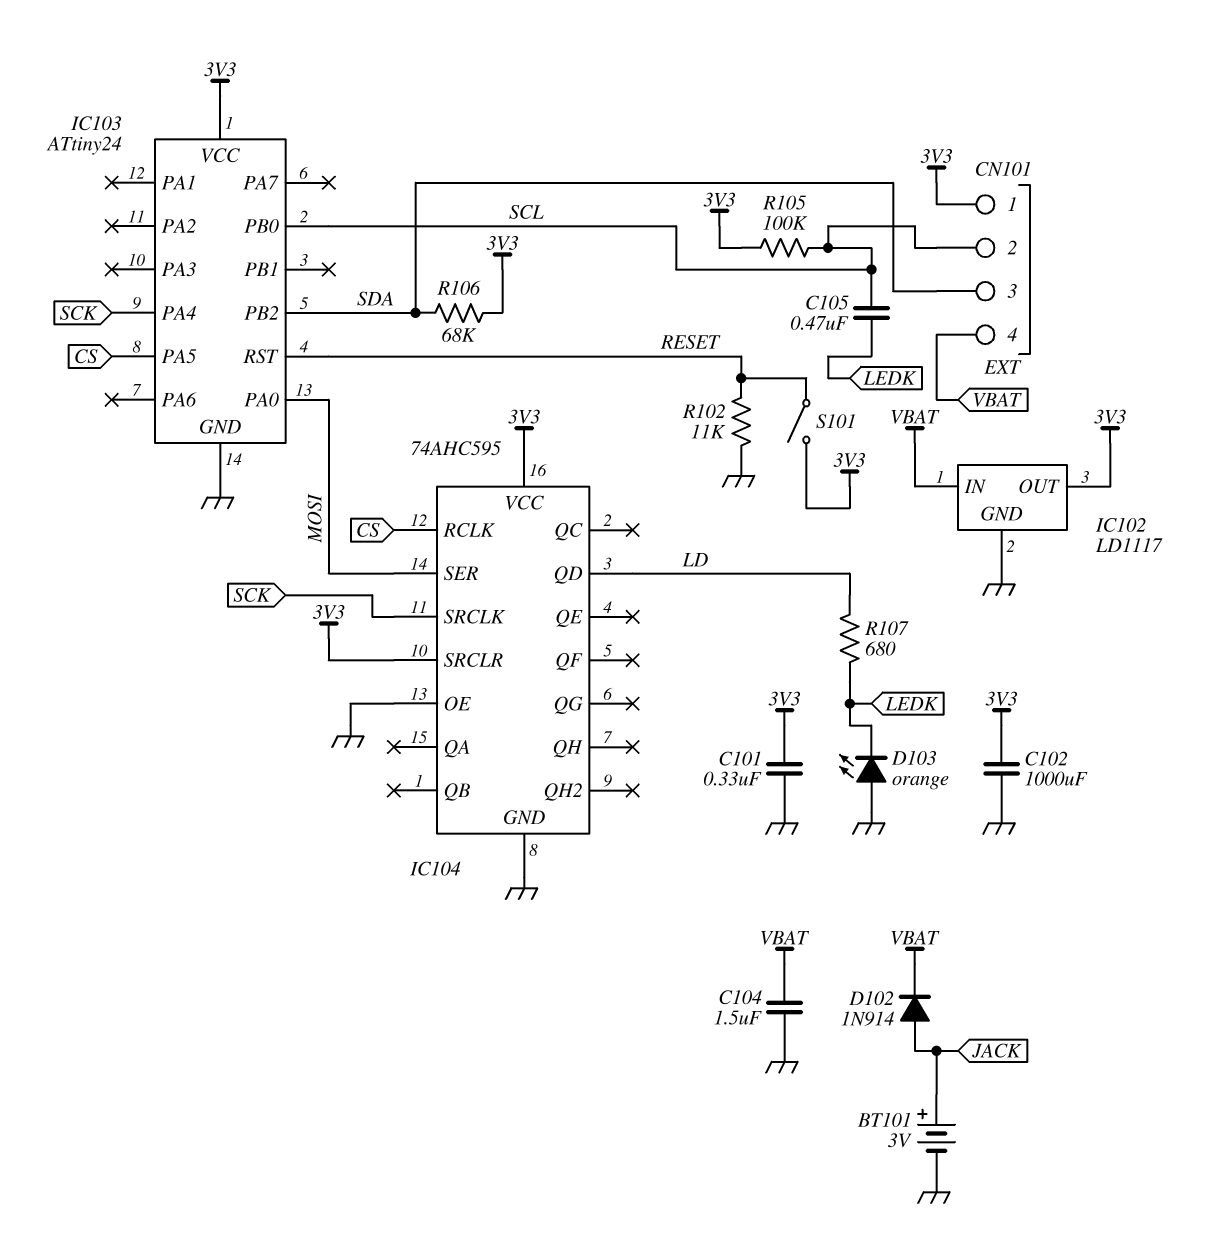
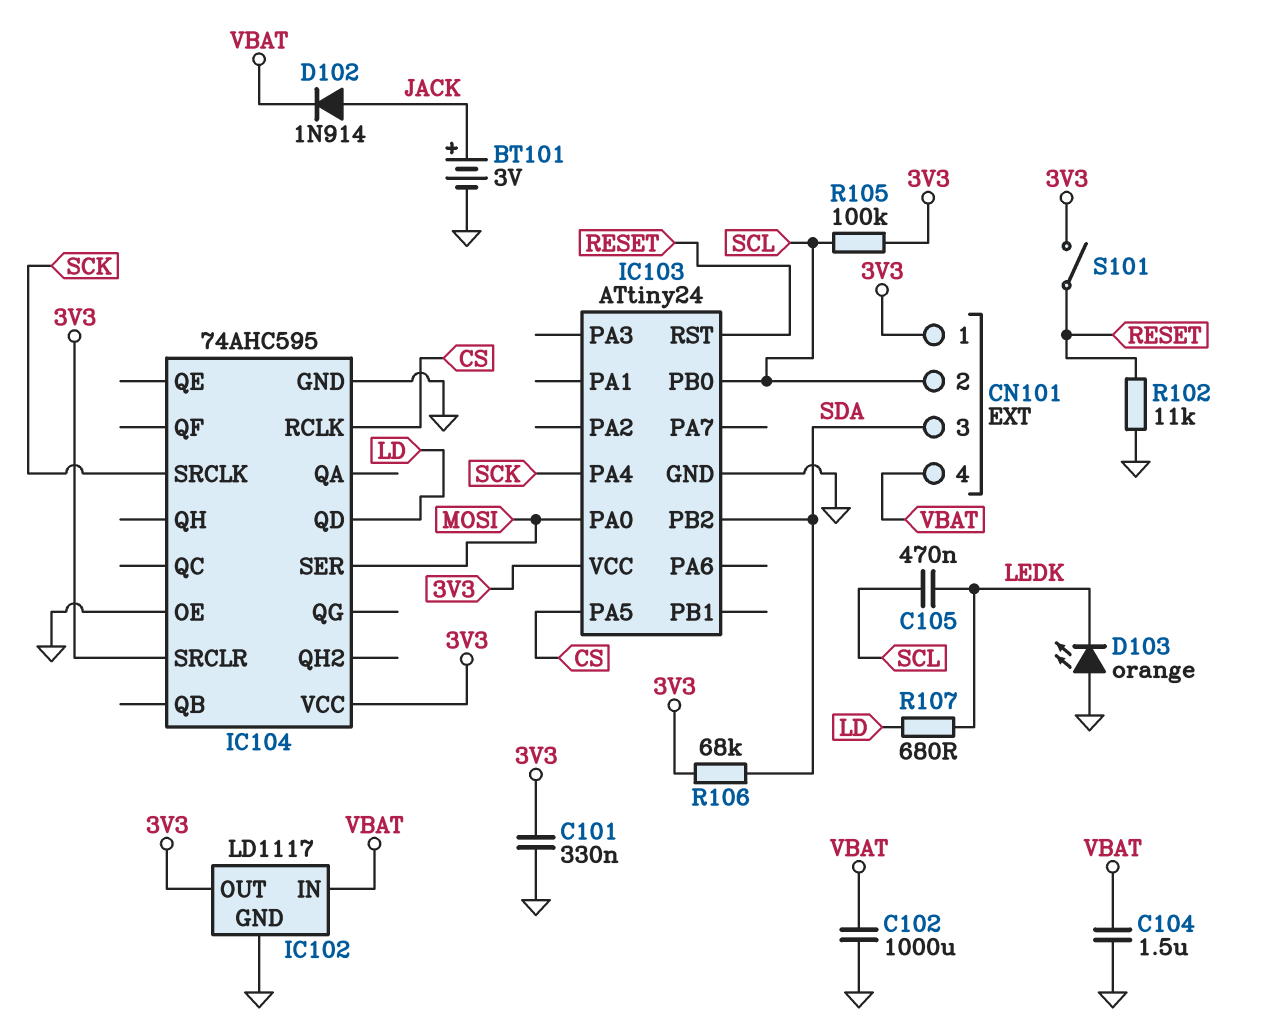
C102: 1000uF (3V3, GND) -> 1000uF (GND, VBAT)

